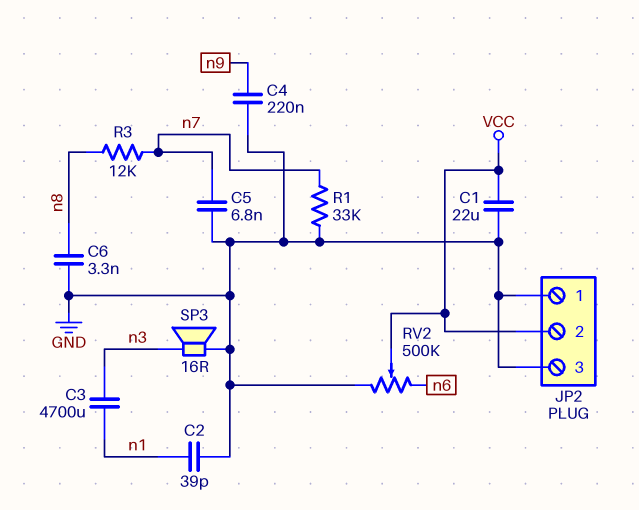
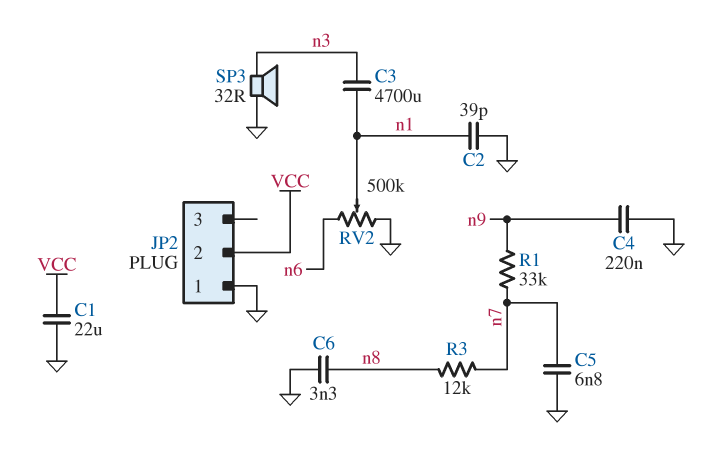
JP2 pin 3: GND -> none
R1: 33k (GND, n7) -> 33k (n7, n9)
RV2: 500k (GND, n6, wiper VCC) -> 500k (GND, n6, wiper n1)
SP3: speaker 16R (GND, n3) -> speaker 32R (GND, n3)

